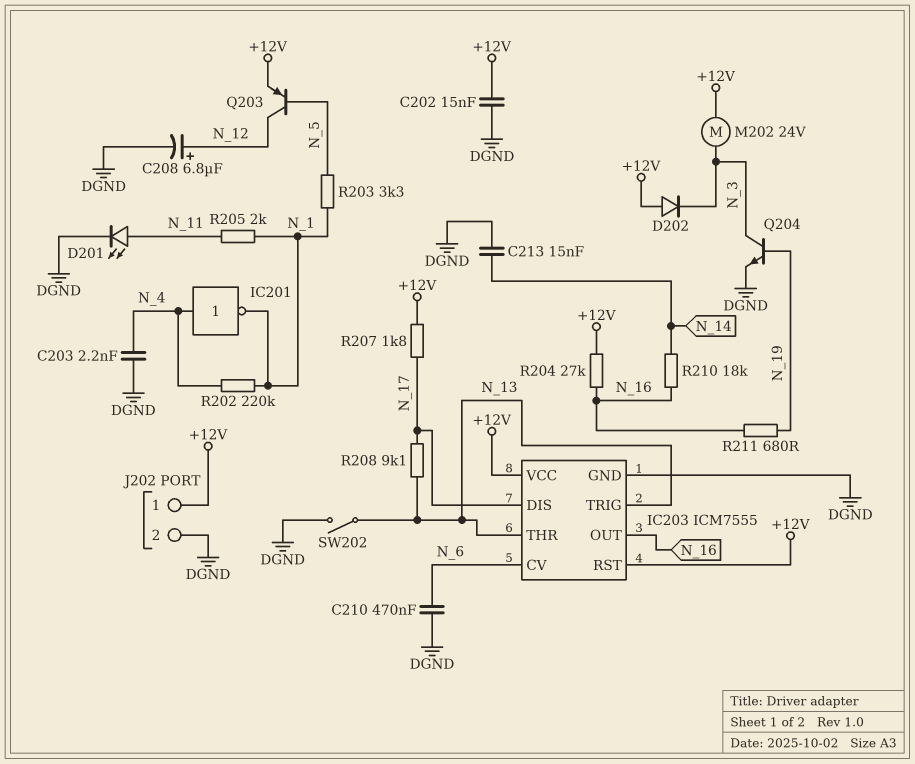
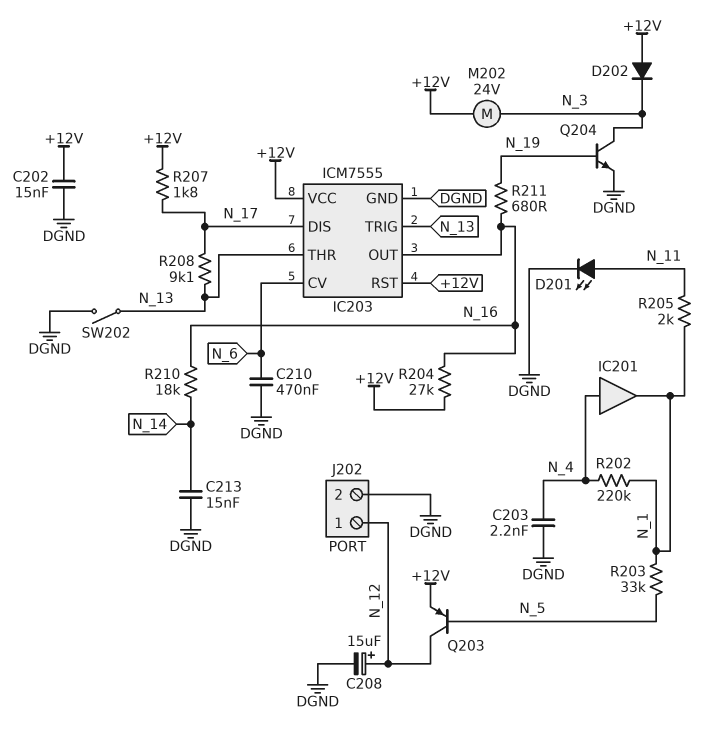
C208: 6.8uF (plus N_12, minus DGND) -> 15uF (plus N_12, minus DGND)
IC201: NOT (in N_4, out N_1) -> buffer (in N_4, out N_1)
J202 pin 1: +12V -> N_12
R203: 3.3k (N_1, N_5) -> 33k (N_1, N_5)

